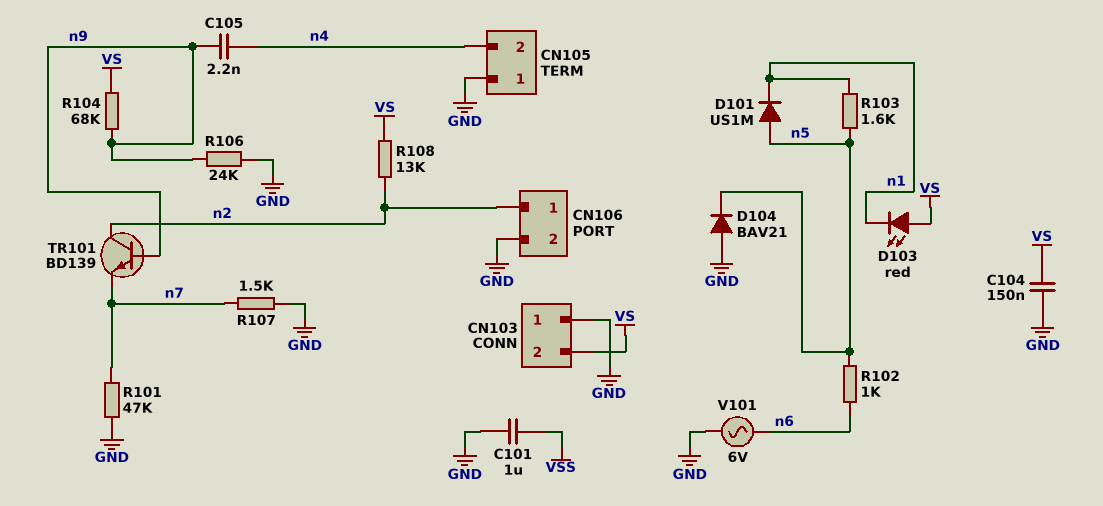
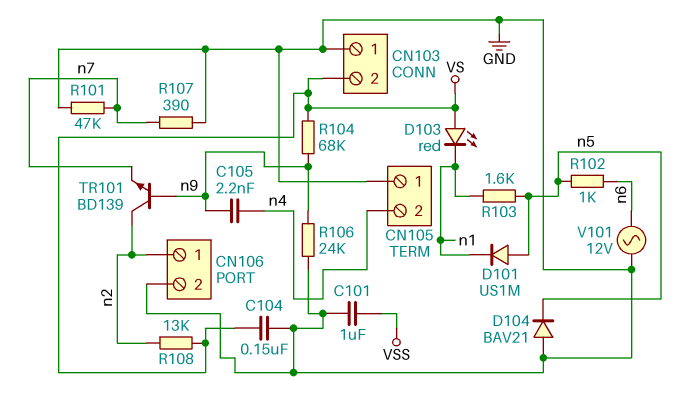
R107: 1.5k (GND, n7) -> 390 (GND, n7)
V101: AC 6V (GND, n6) -> AC 12V (GND, n6)

